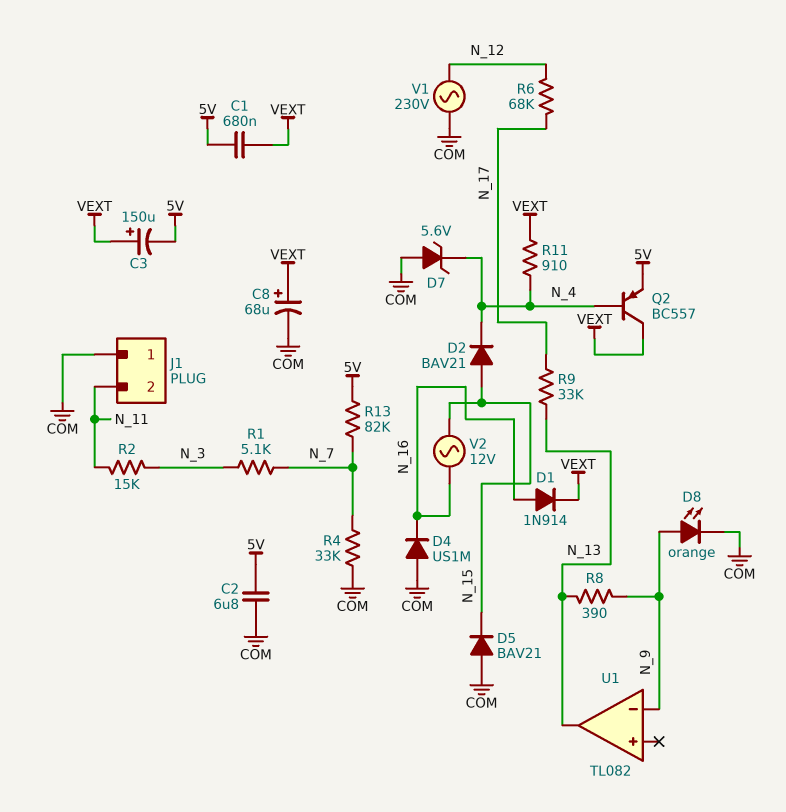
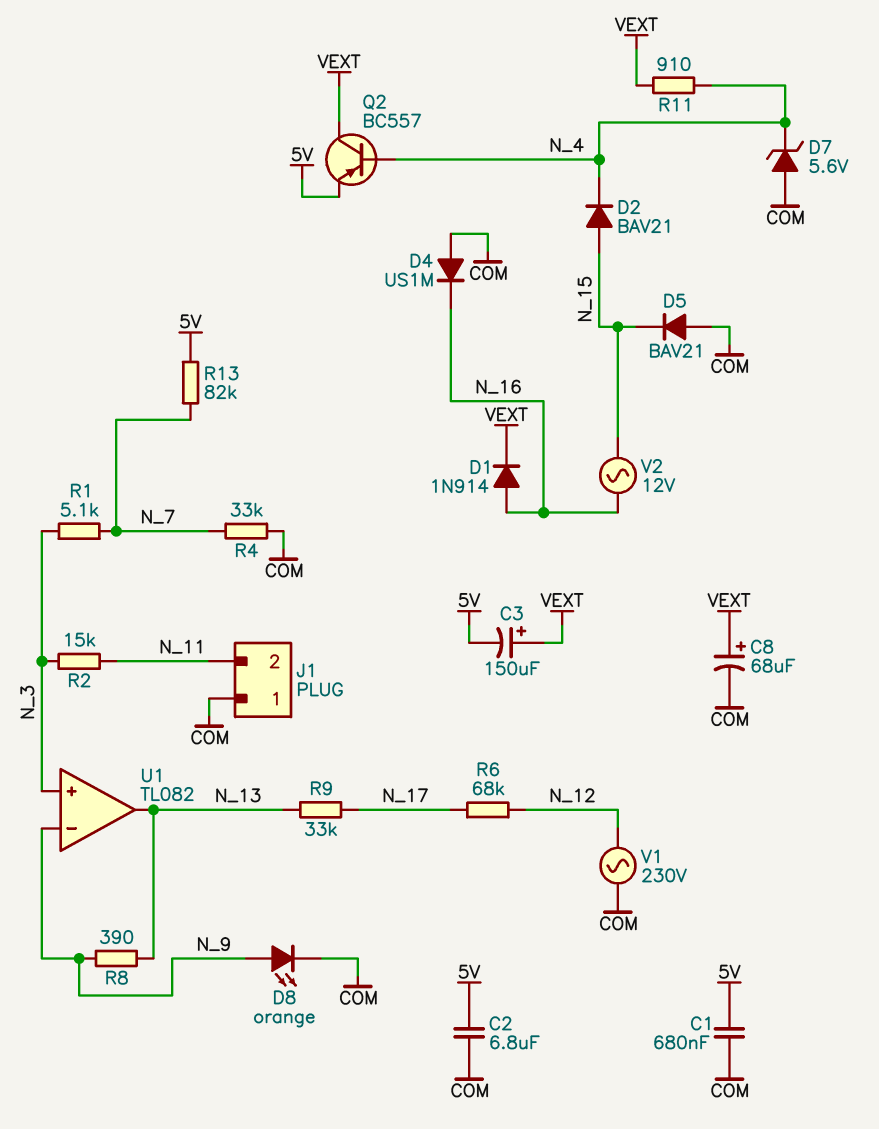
C1: 680nF (5V, VEXT) -> 680nF (5V, COM)
U1 pin in+: none -> N_3

